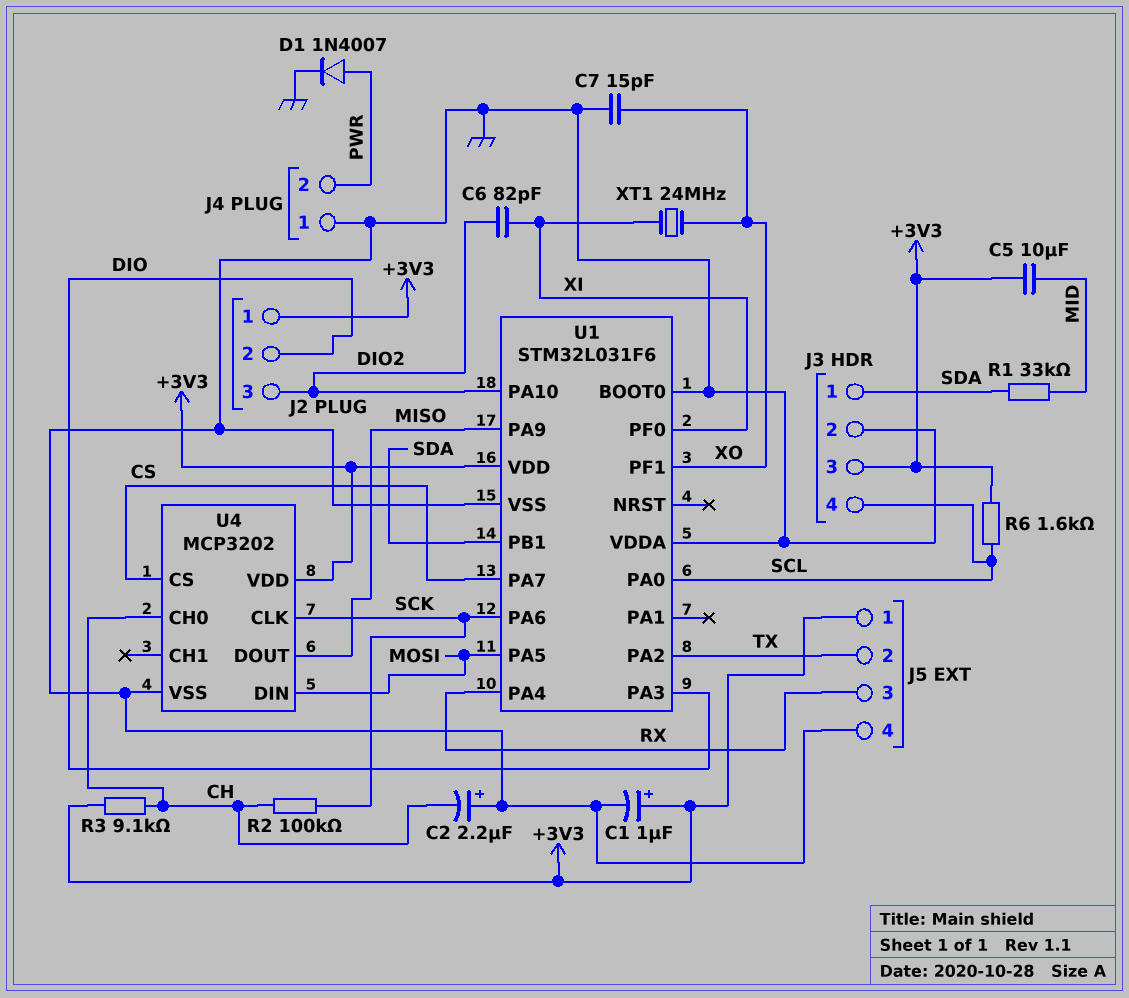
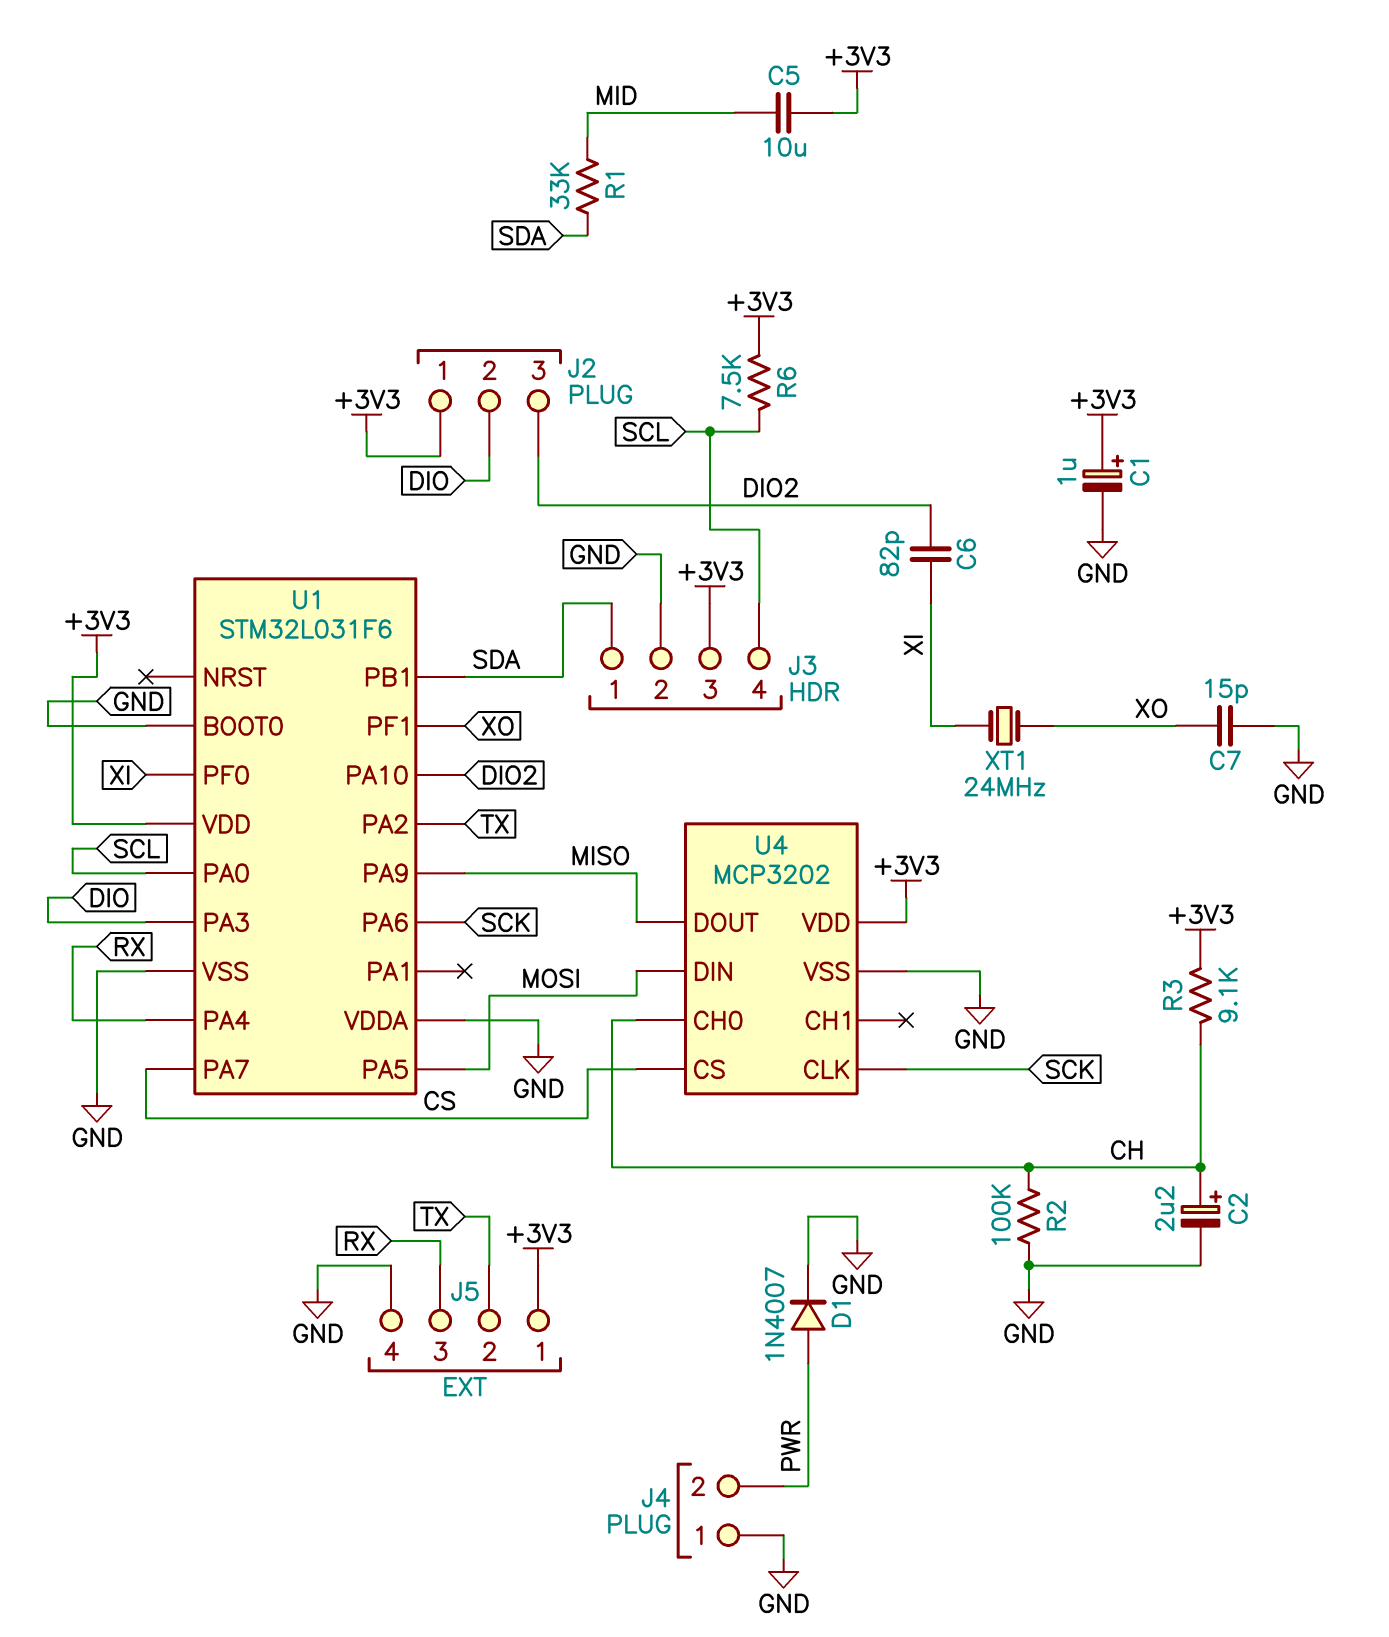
C2: 2.2uF (plus GND, minus CH) -> 2.2uF (plus CH, minus GND)
R2: 100k (CH, SCK) -> 100k (CH, GND)
R6: 1.6k (+3V3, SCL) -> 7.5k (+3V3, SCL)

